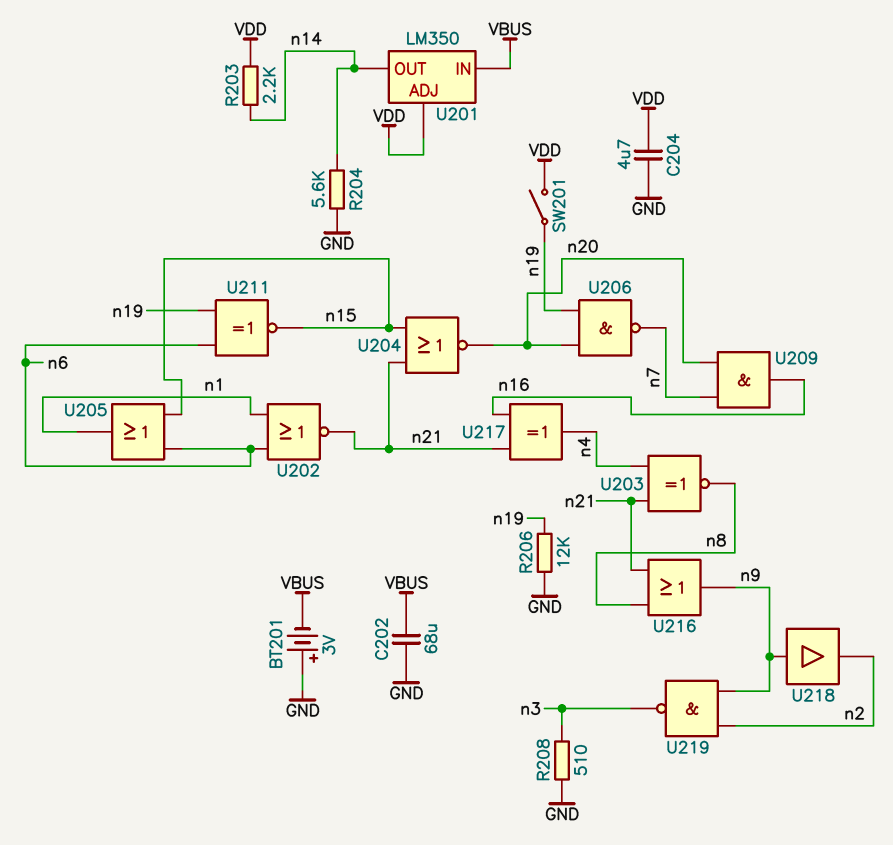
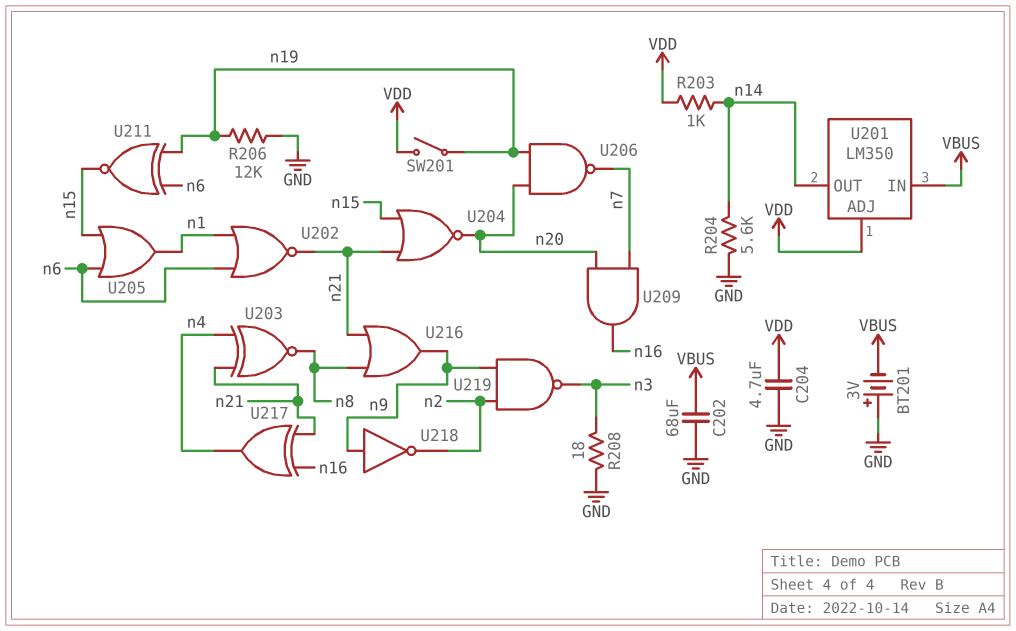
R203: 2.2k (VDD, n14) -> 1k (VDD, n14)
R208: 510 (GND, n3) -> 18 (GND, n3)
U218: buffer (in n9, out n2) -> NOT (in n9, out n2)

